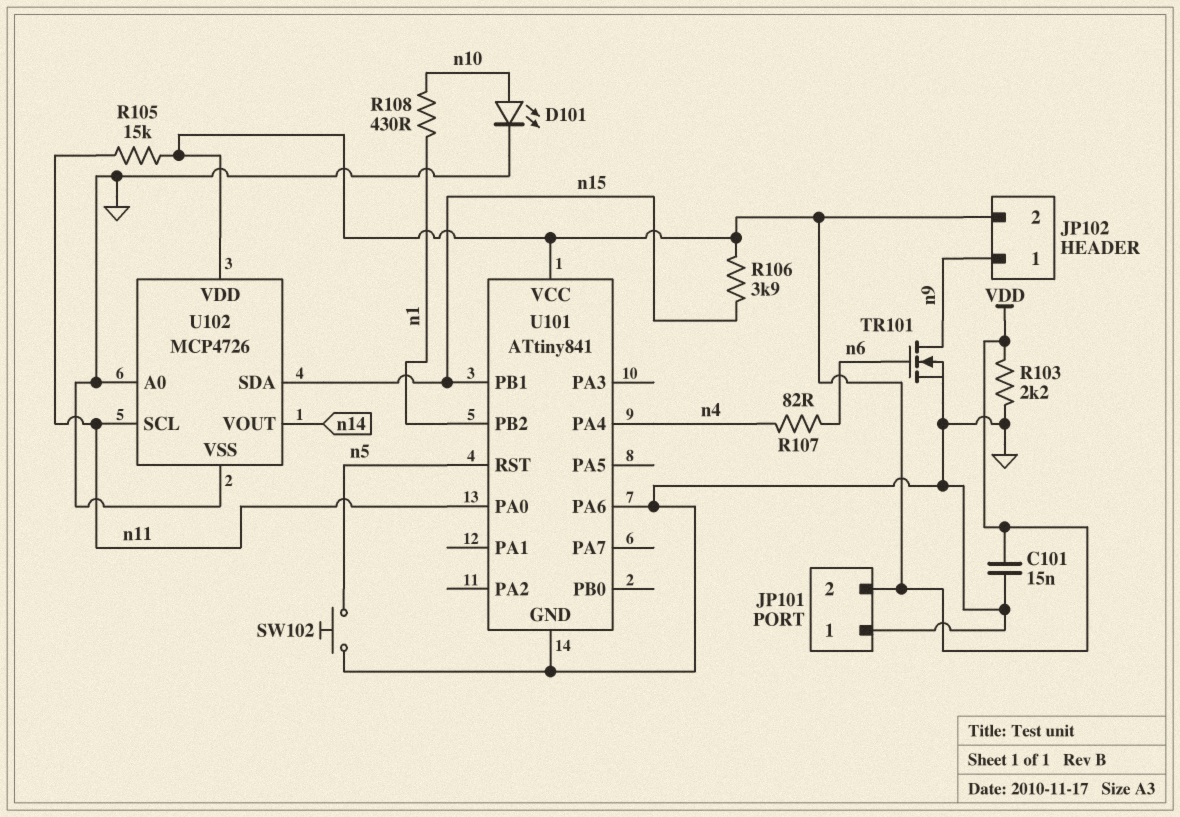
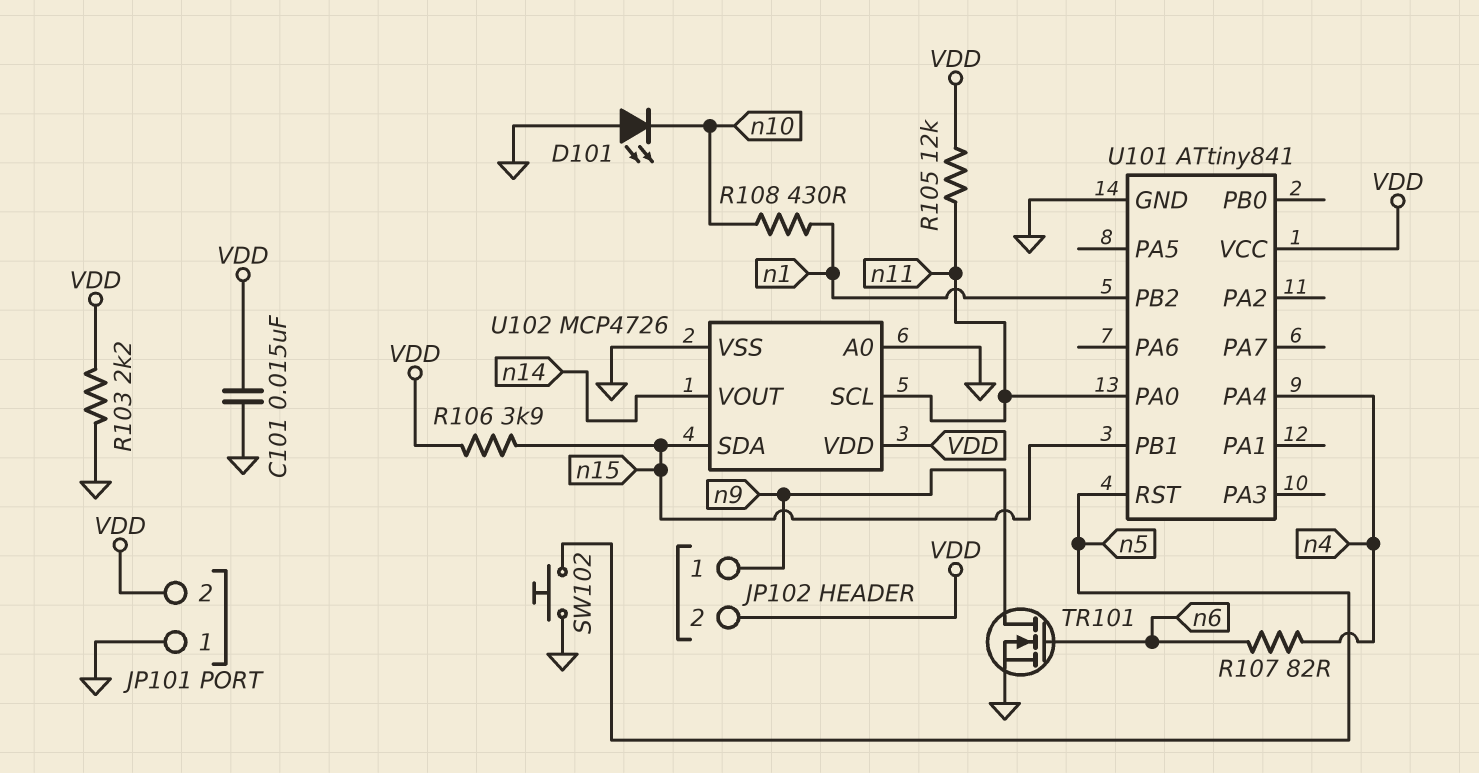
D101: LED (A n10, K GND) -> LED (A GND, K n10)
R105: 15k (VDD, n11) -> 12k (VDD, n11)
U101 pin PA6: GND -> none

